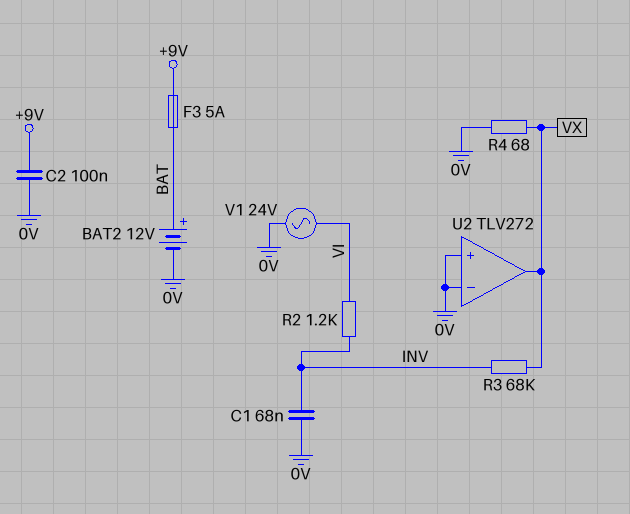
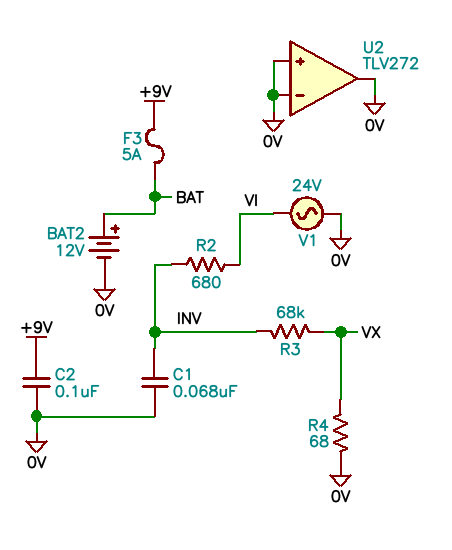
R2: 1.2k (INV, VI) -> 680 (INV, VI)
U2 pin out: VX -> 0V

